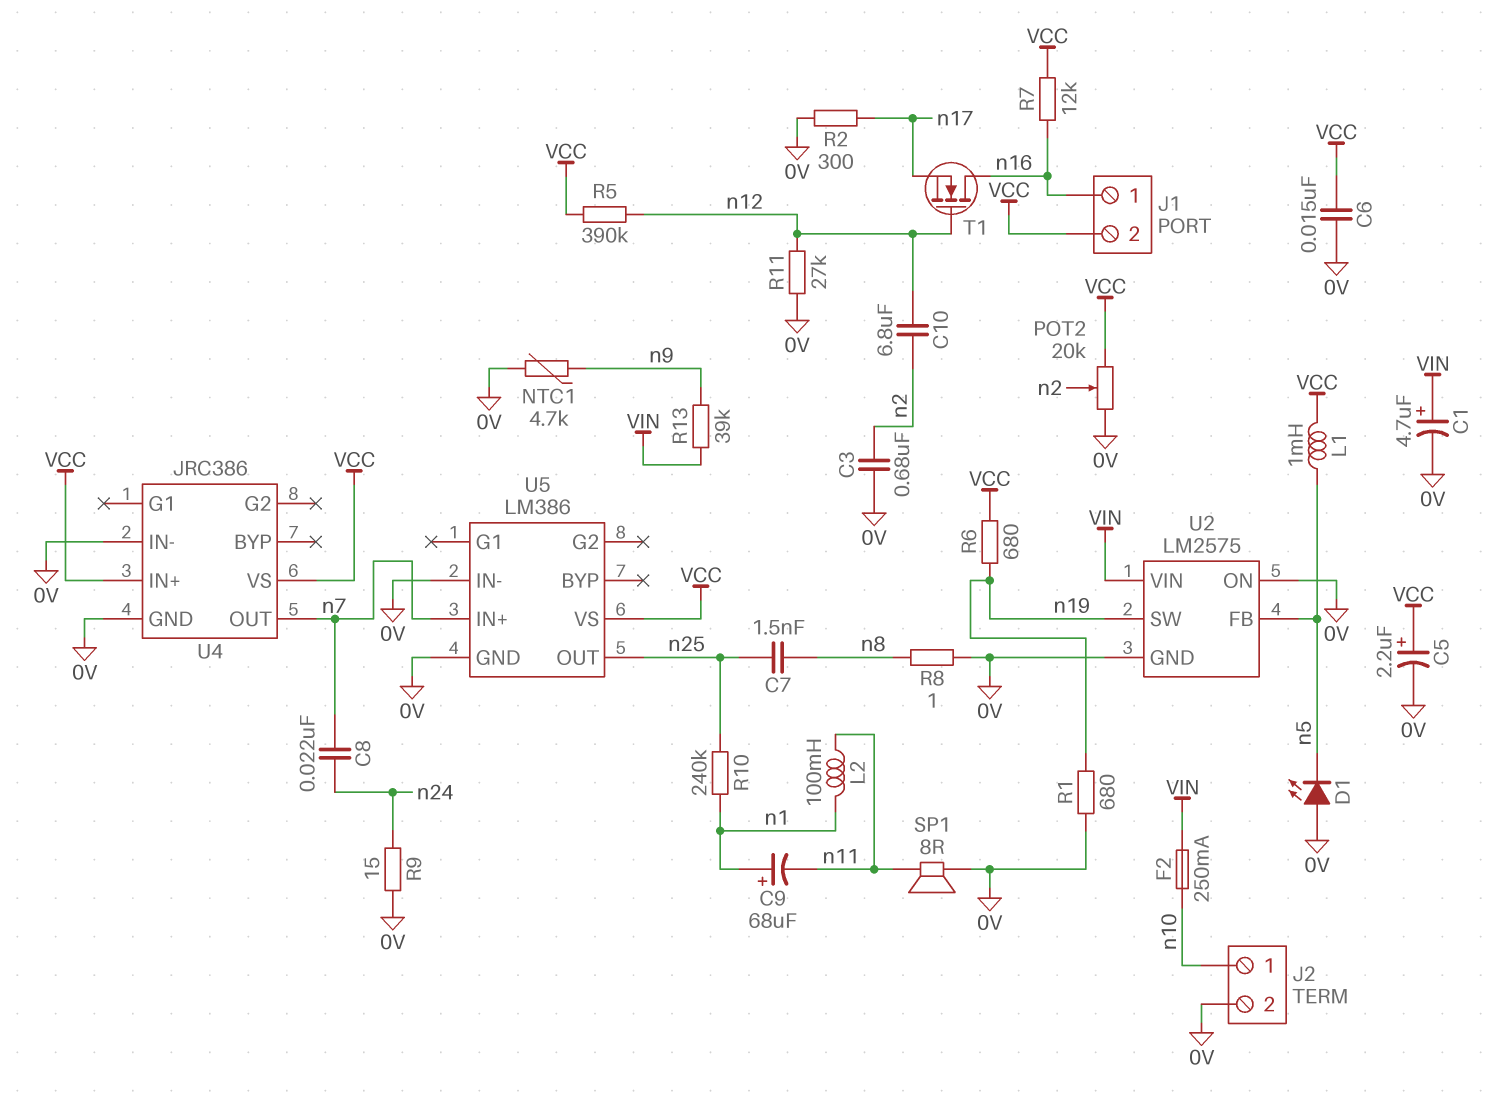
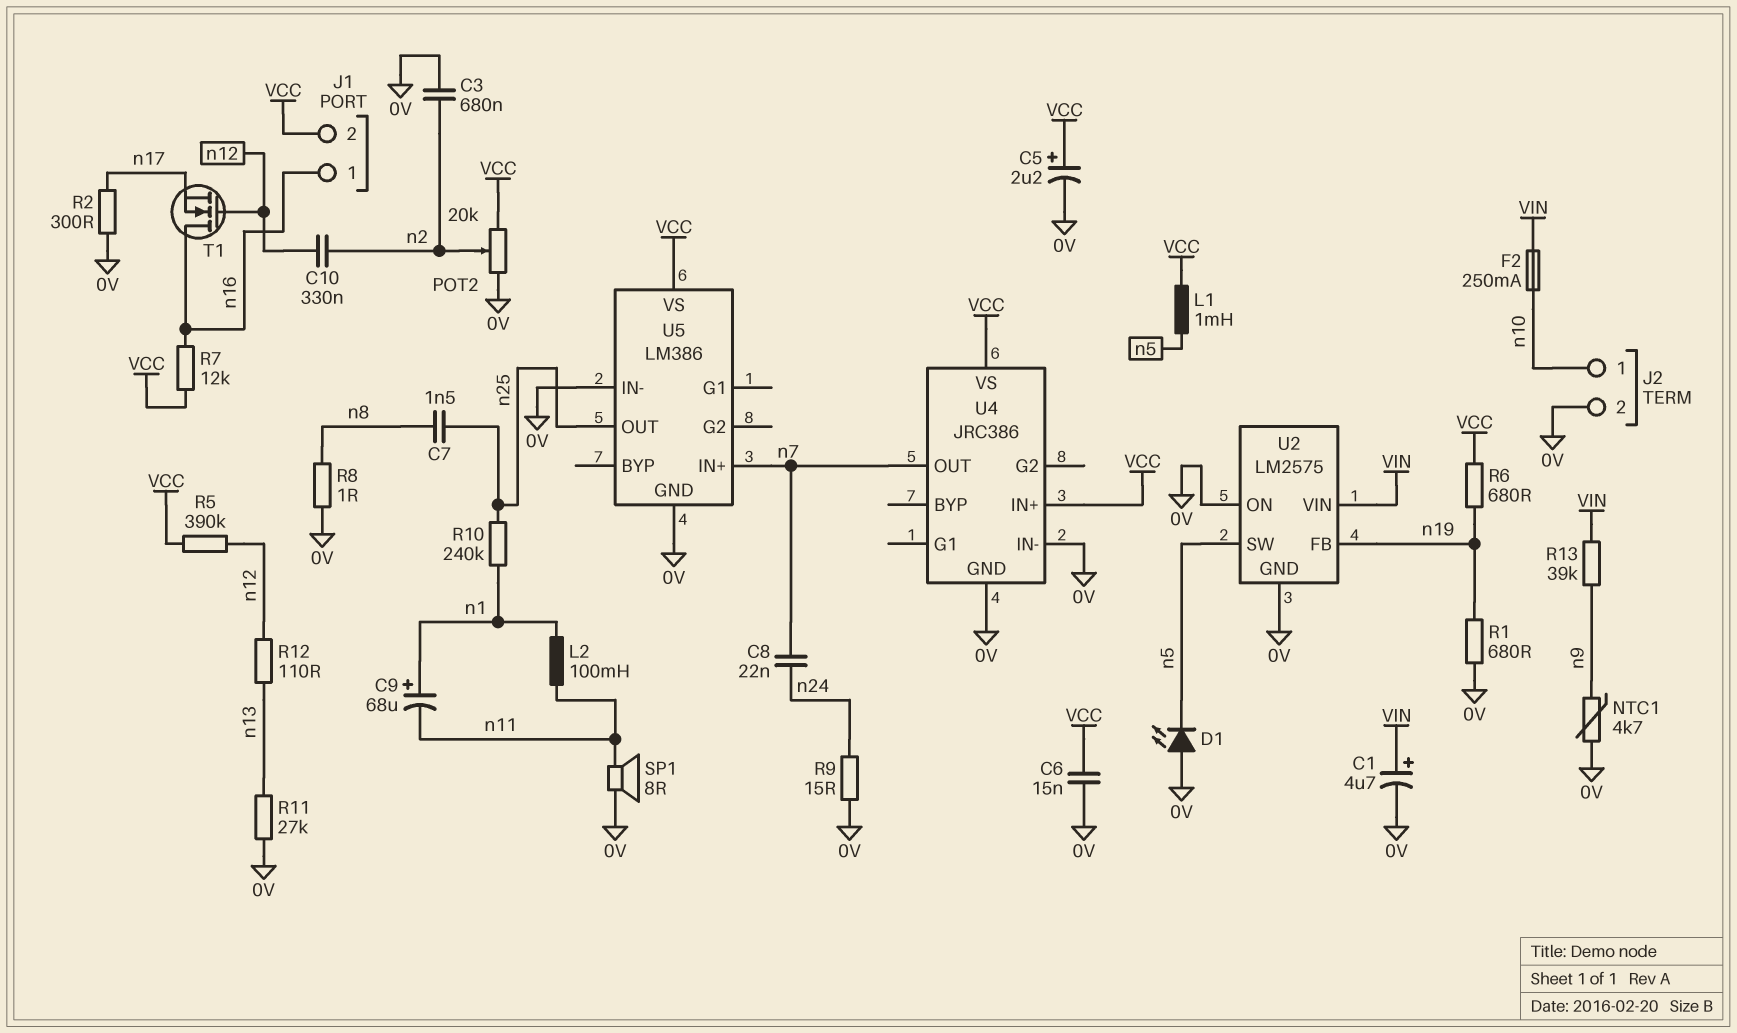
C10: 6.8uF (n2, n12) -> 330nF (n2, n12)
R11: 27k (0V, n12) -> 27k (0V, n13)
R12: none -> 110 (n12, n13)
U2 pin FB: n5 -> n19
U2 pin SW: n19 -> n5

